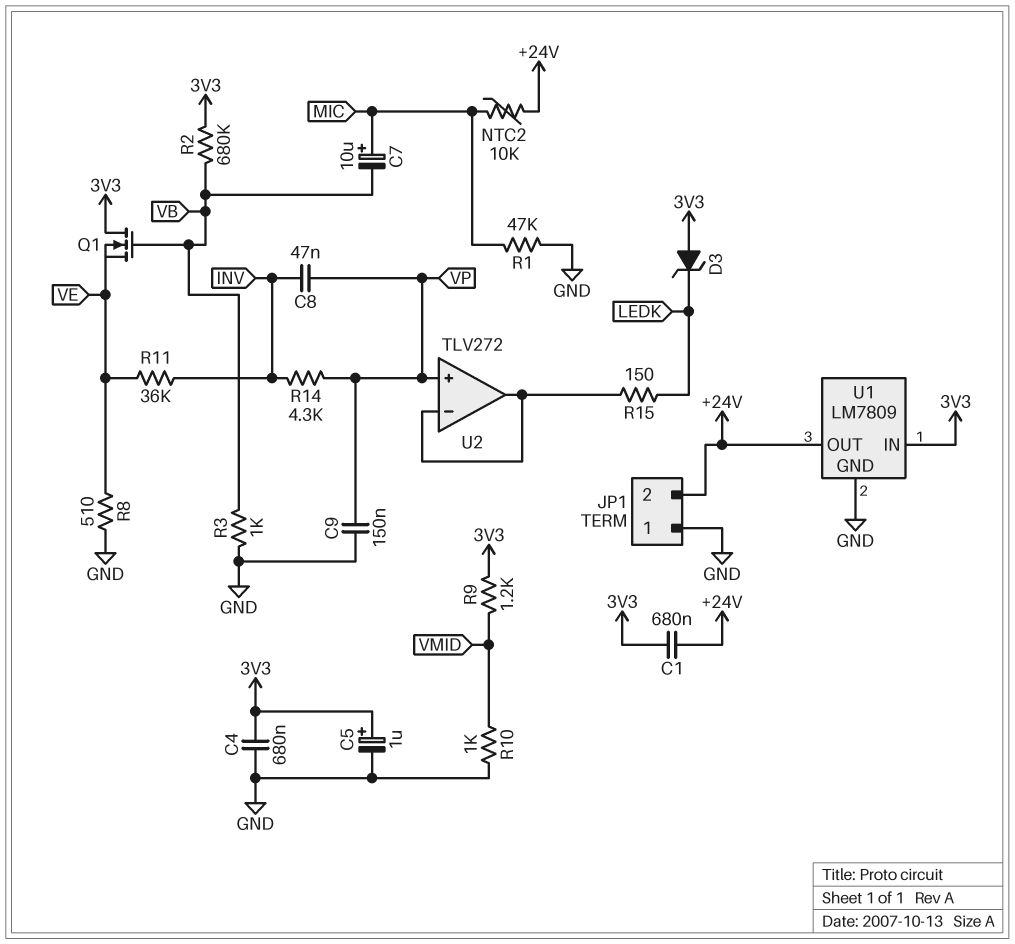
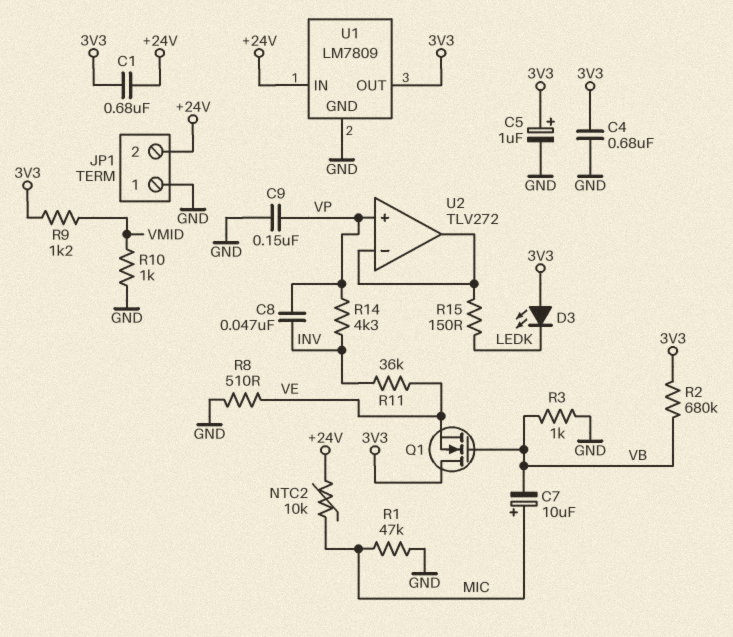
D3: zener (A 3V3, K LEDK) -> LED (A 3V3, K LEDK)
U1 pin IN: 3V3 -> +24V
U1 pin OUT: +24V -> 3V3

